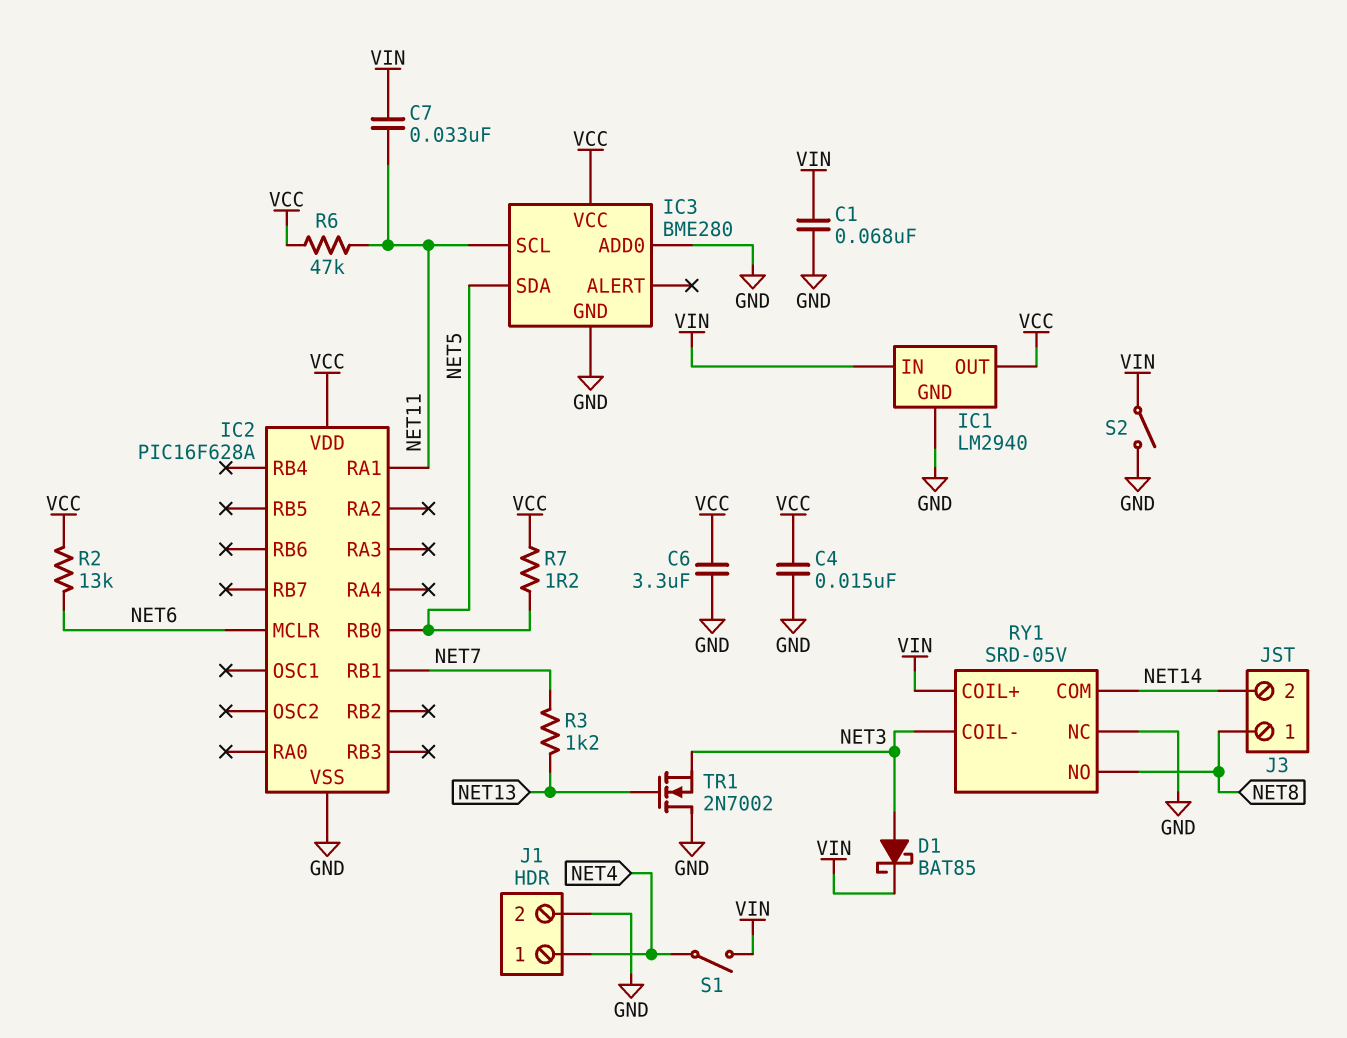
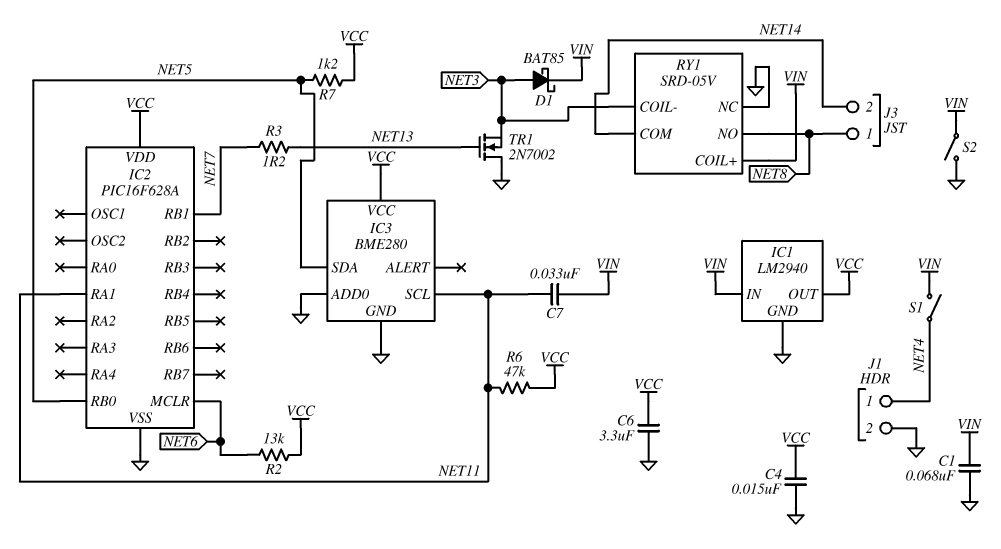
R3: 1.2k (NET7, NET13) -> 1.2 (NET7, NET13)
R7: 1.2 (NET5, VCC) -> 1.2k (NET5, VCC)

